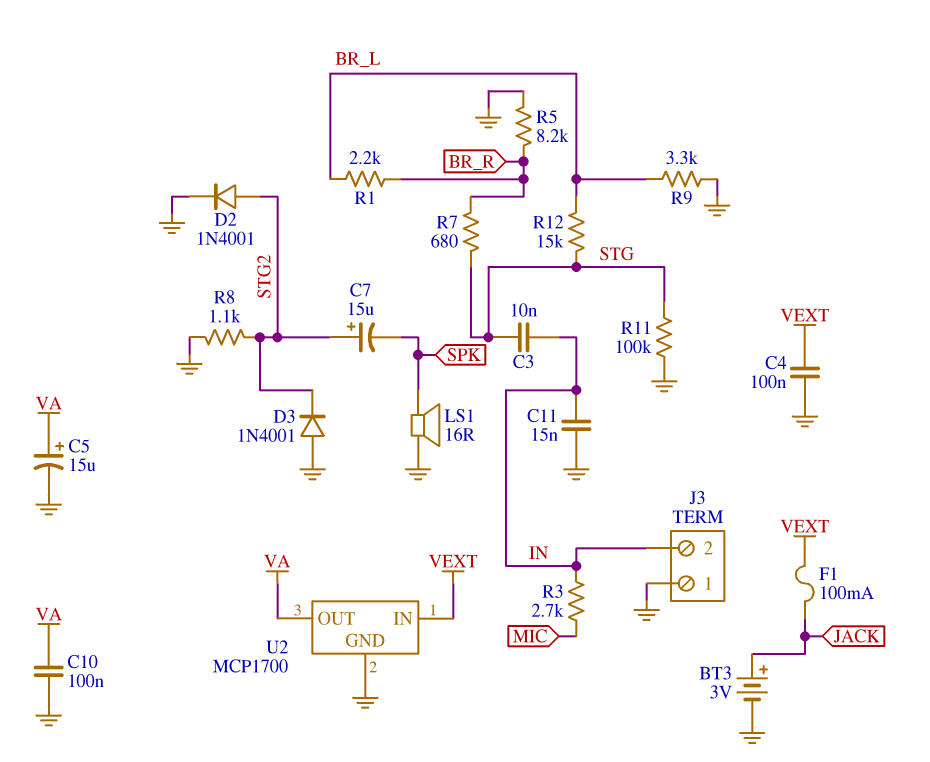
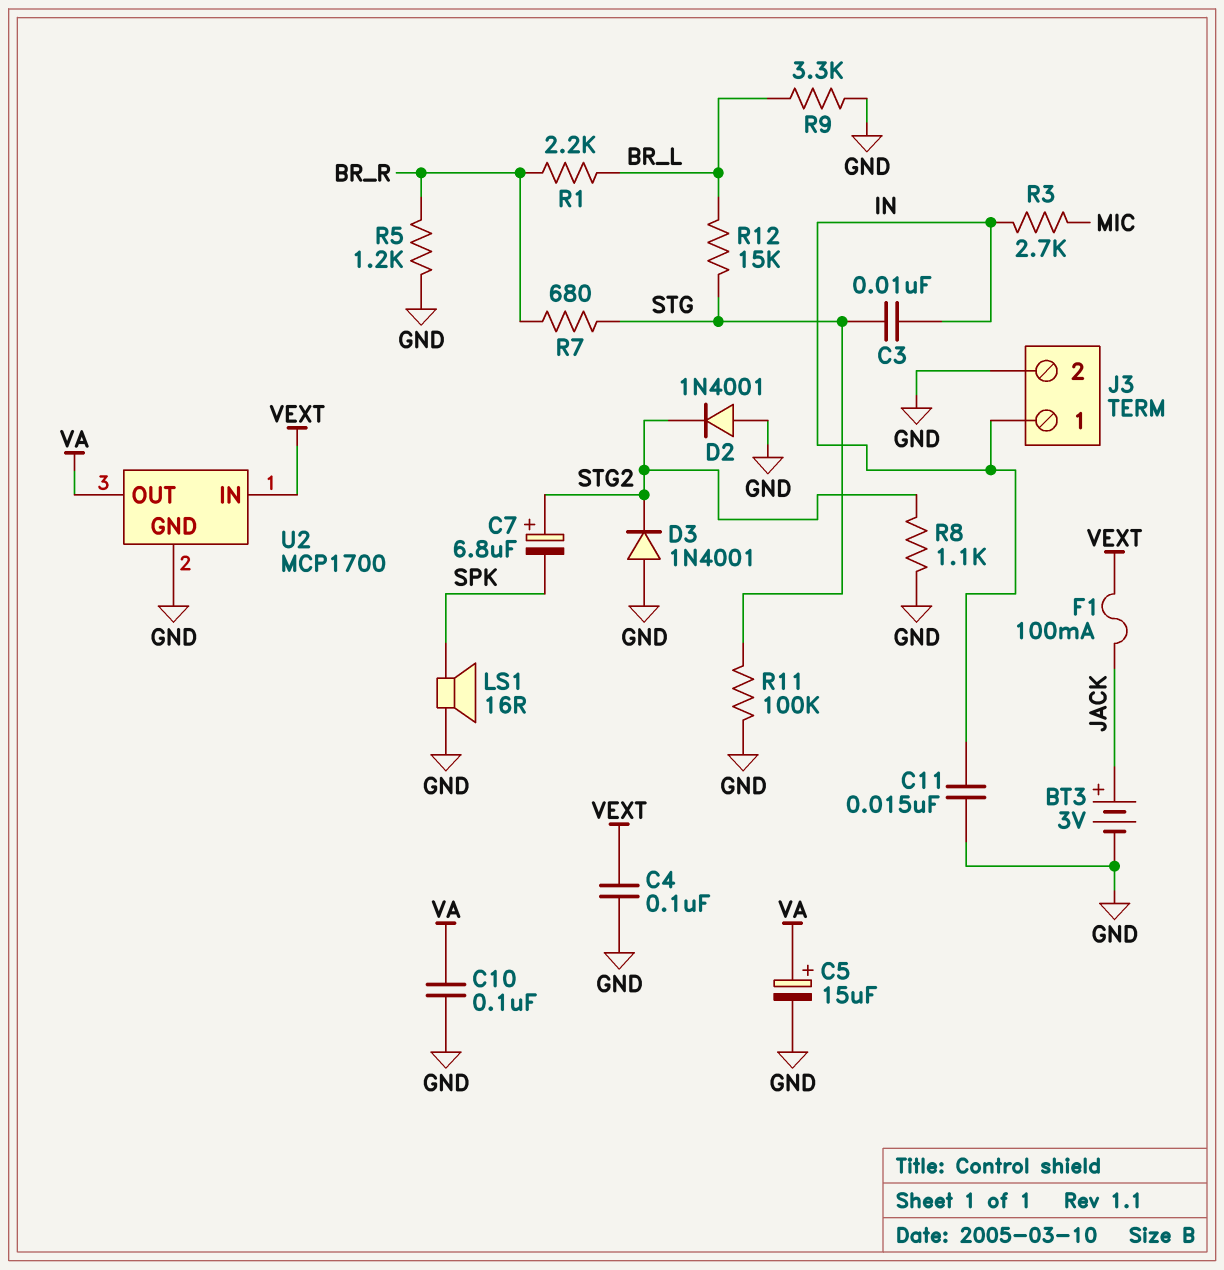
C7: 15uF (plus STG2, minus SPK) -> 6.8uF (plus STG2, minus SPK)
D2: diode 1N4001 (A STG2, K GND) -> diode 1N4001 (A GND, K STG2)
J3 pin 1: GND -> IN
J3 pin 2: IN -> GND
R5: 8.2k (BR_R, GND) -> 1.2k (BR_R, GND)

